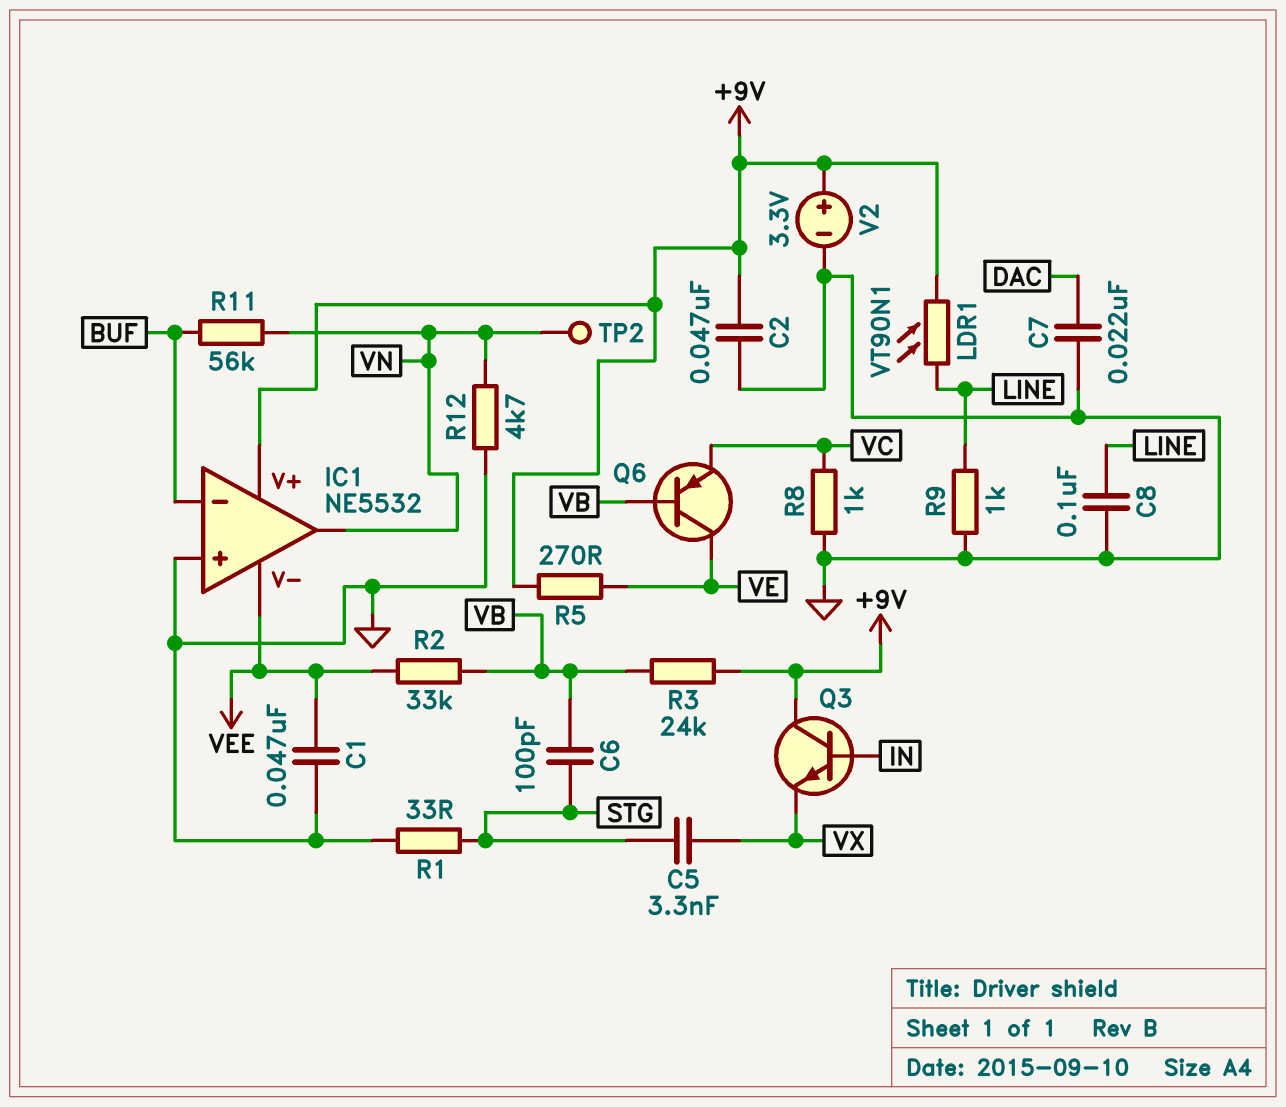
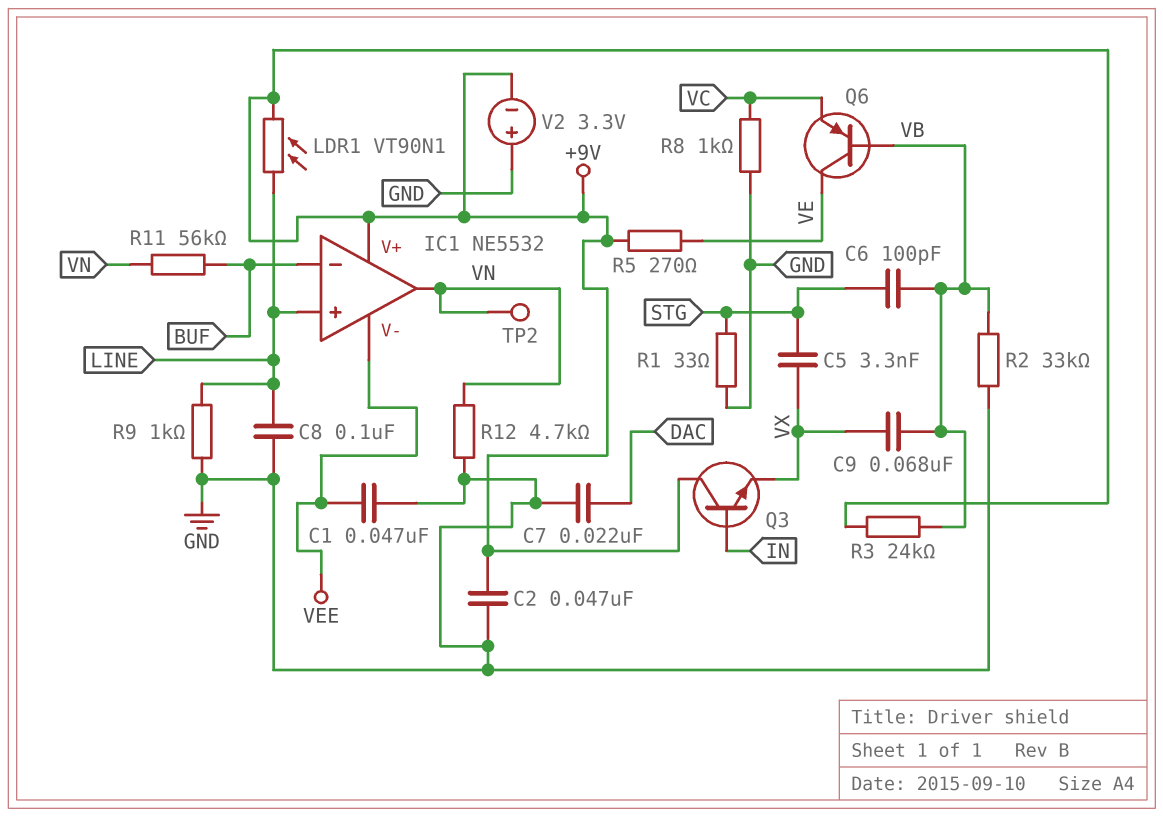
C9: none -> 68nF (VB, VX)
IC1 pin in+: GND -> LINE
R2: 33k (VB, VEE) -> 33k (GND, VB)
V2: 3.3V (plus +9V, minus GND) -> 3.3V (plus GND, minus +9V)

